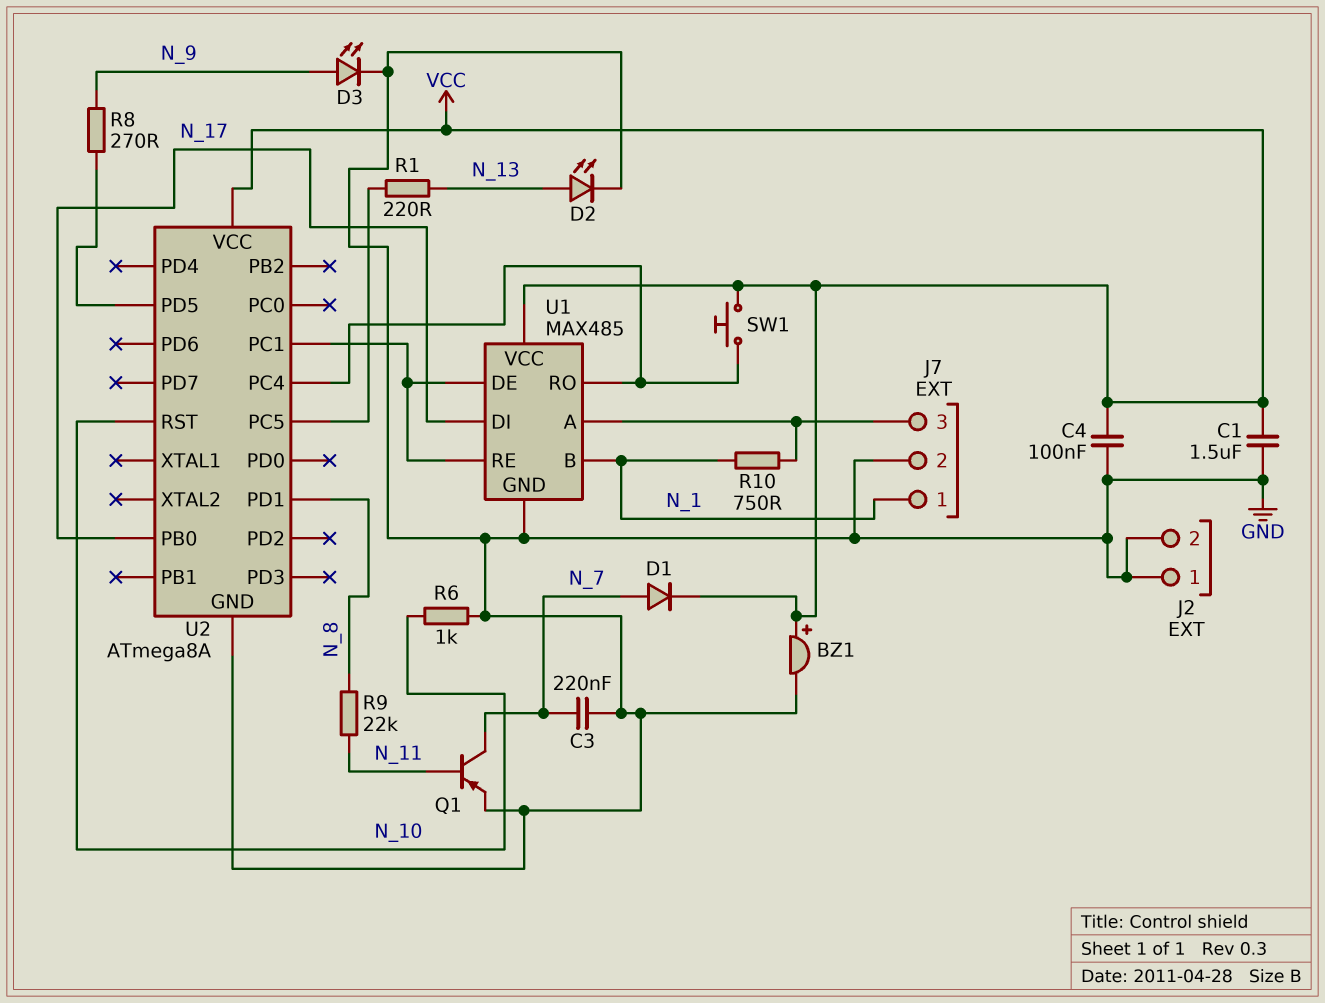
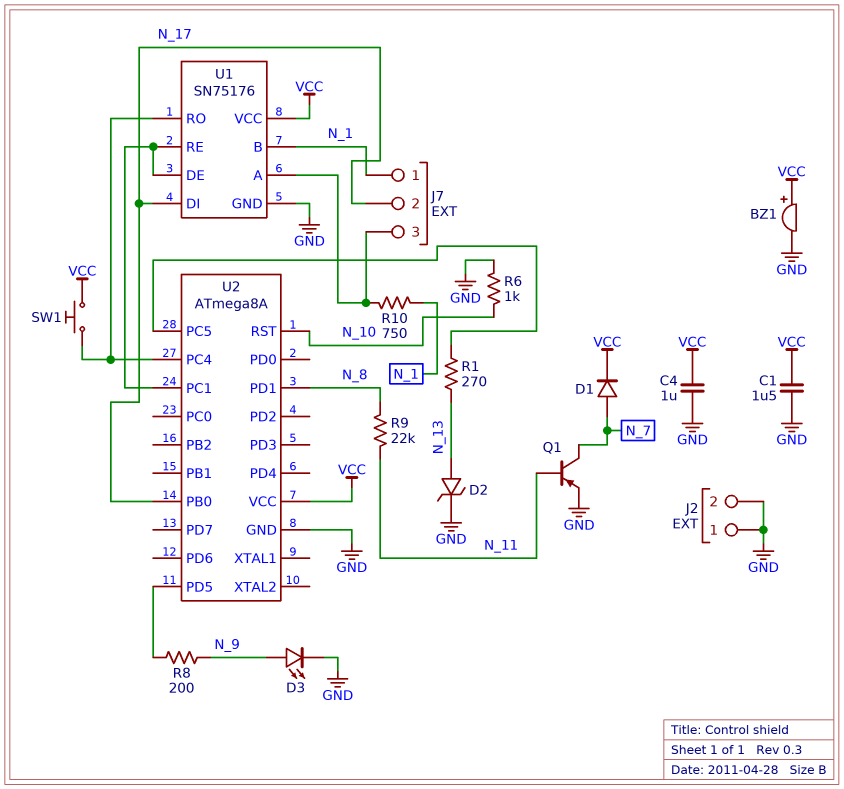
C3: 220nF (GND, N_7) -> none
C4: 100nF (GND, VCC) -> 1uF (GND, VCC)
D2: LED (A N_13, K GND) -> zener (A N_13, K GND)
J7 pin 2: GND -> N_17
R1: 220 (N_13, U2/PC5) -> 270 (N_13, U2/PC5)
R8: 270 (N_9, U2/PD5) -> 200 (N_9, U2/PD5)
U1: MAX485 -> SN75176

